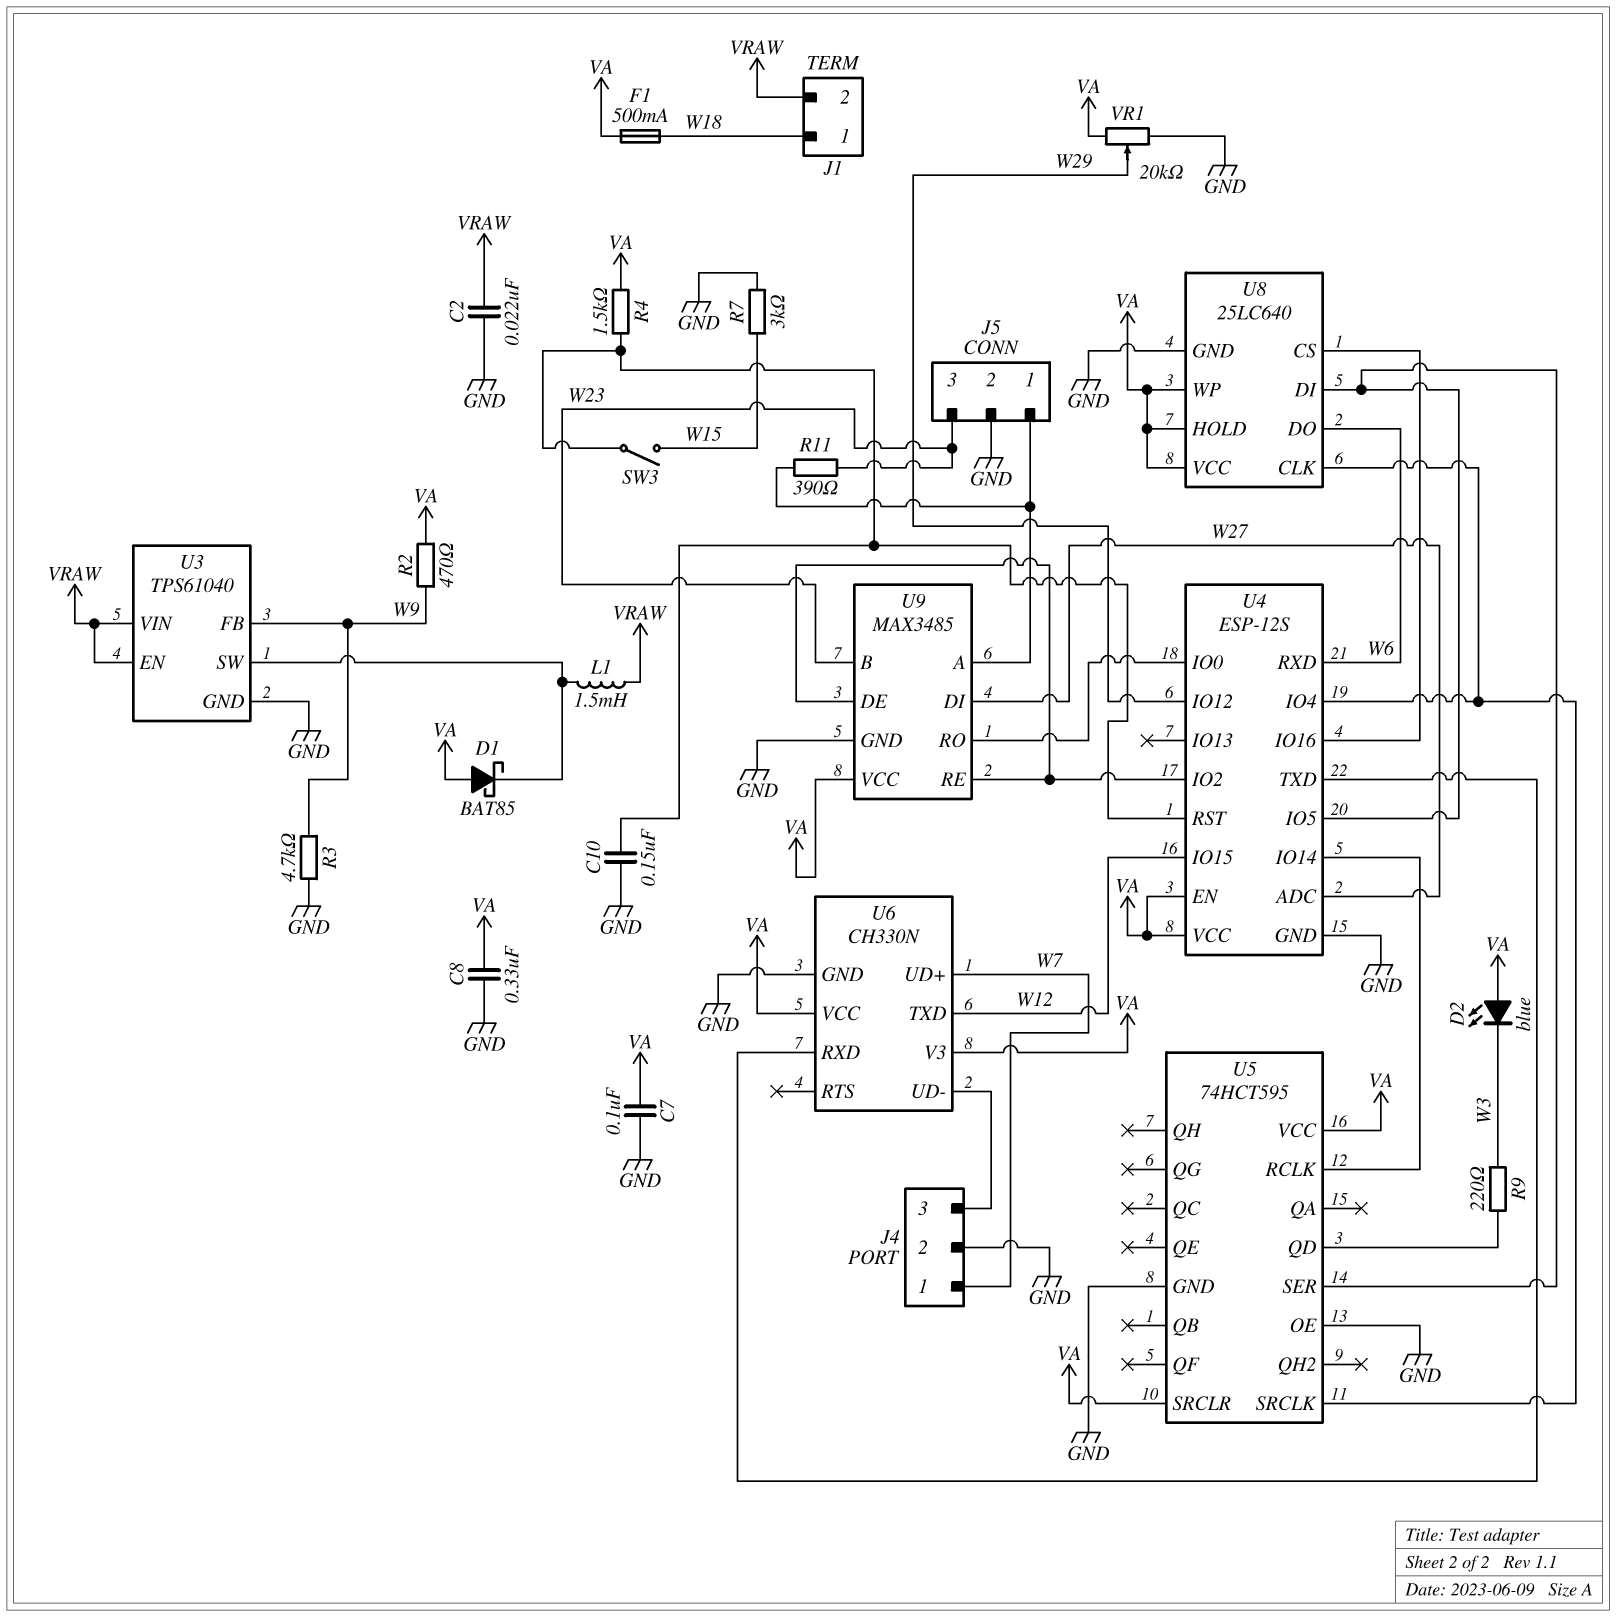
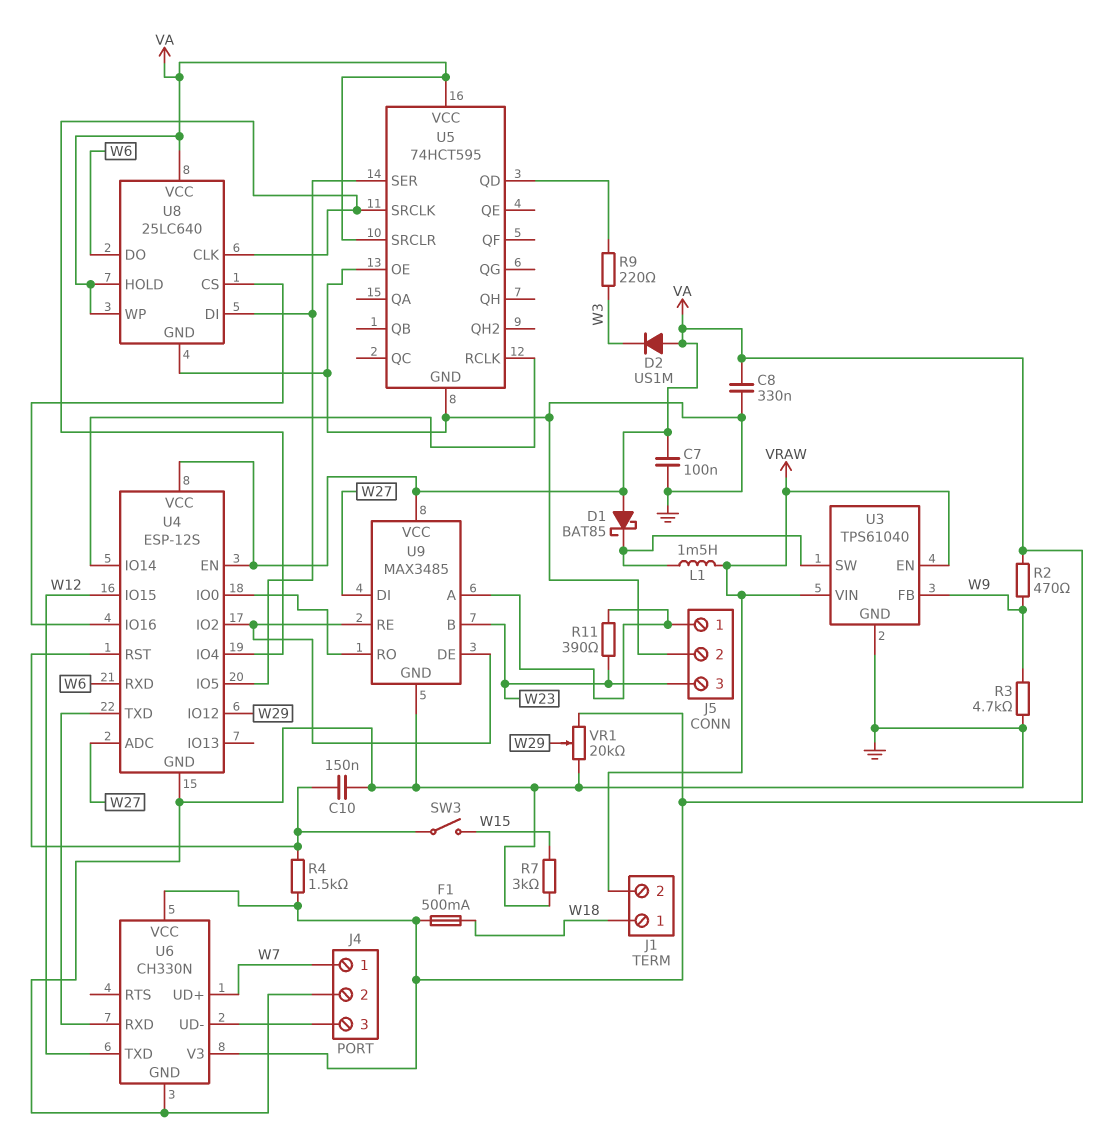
C2: 22nF (GND, VRAW) -> none
D2: LED blue (A VA, K W3) -> diode US1M (A VA, K W3)

